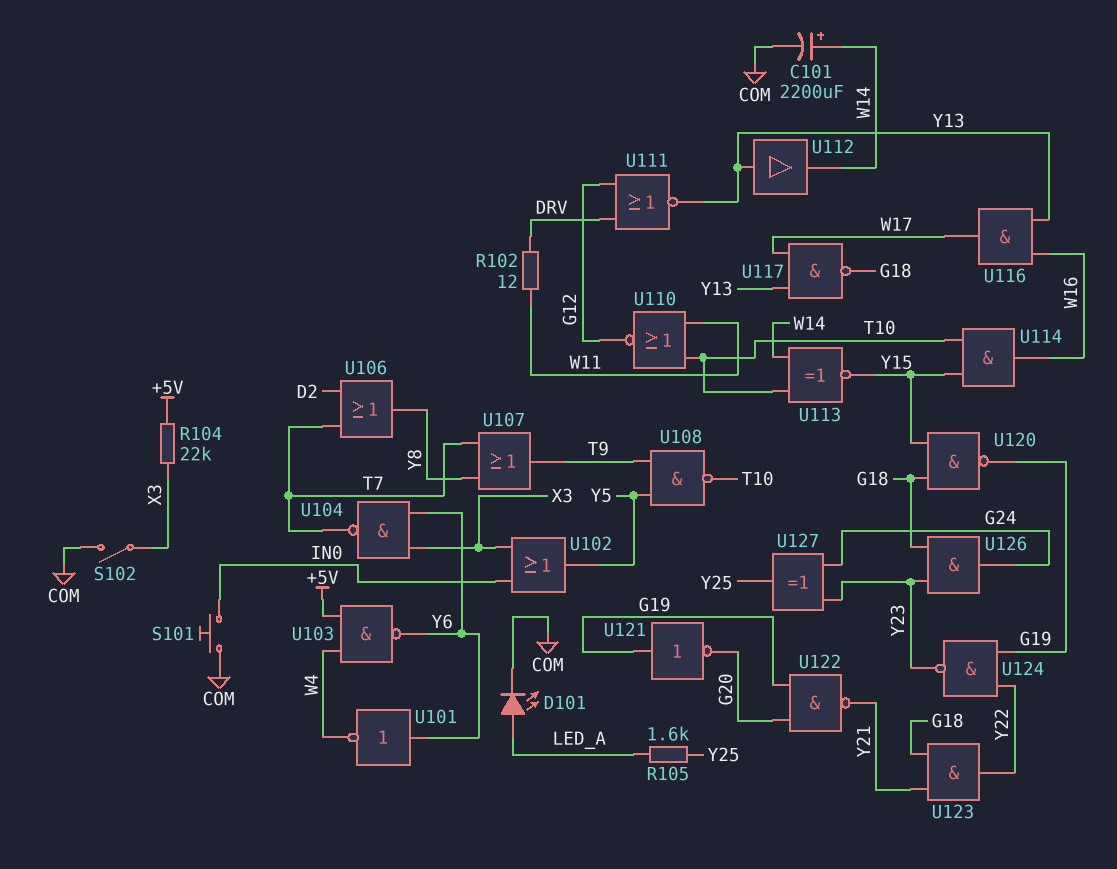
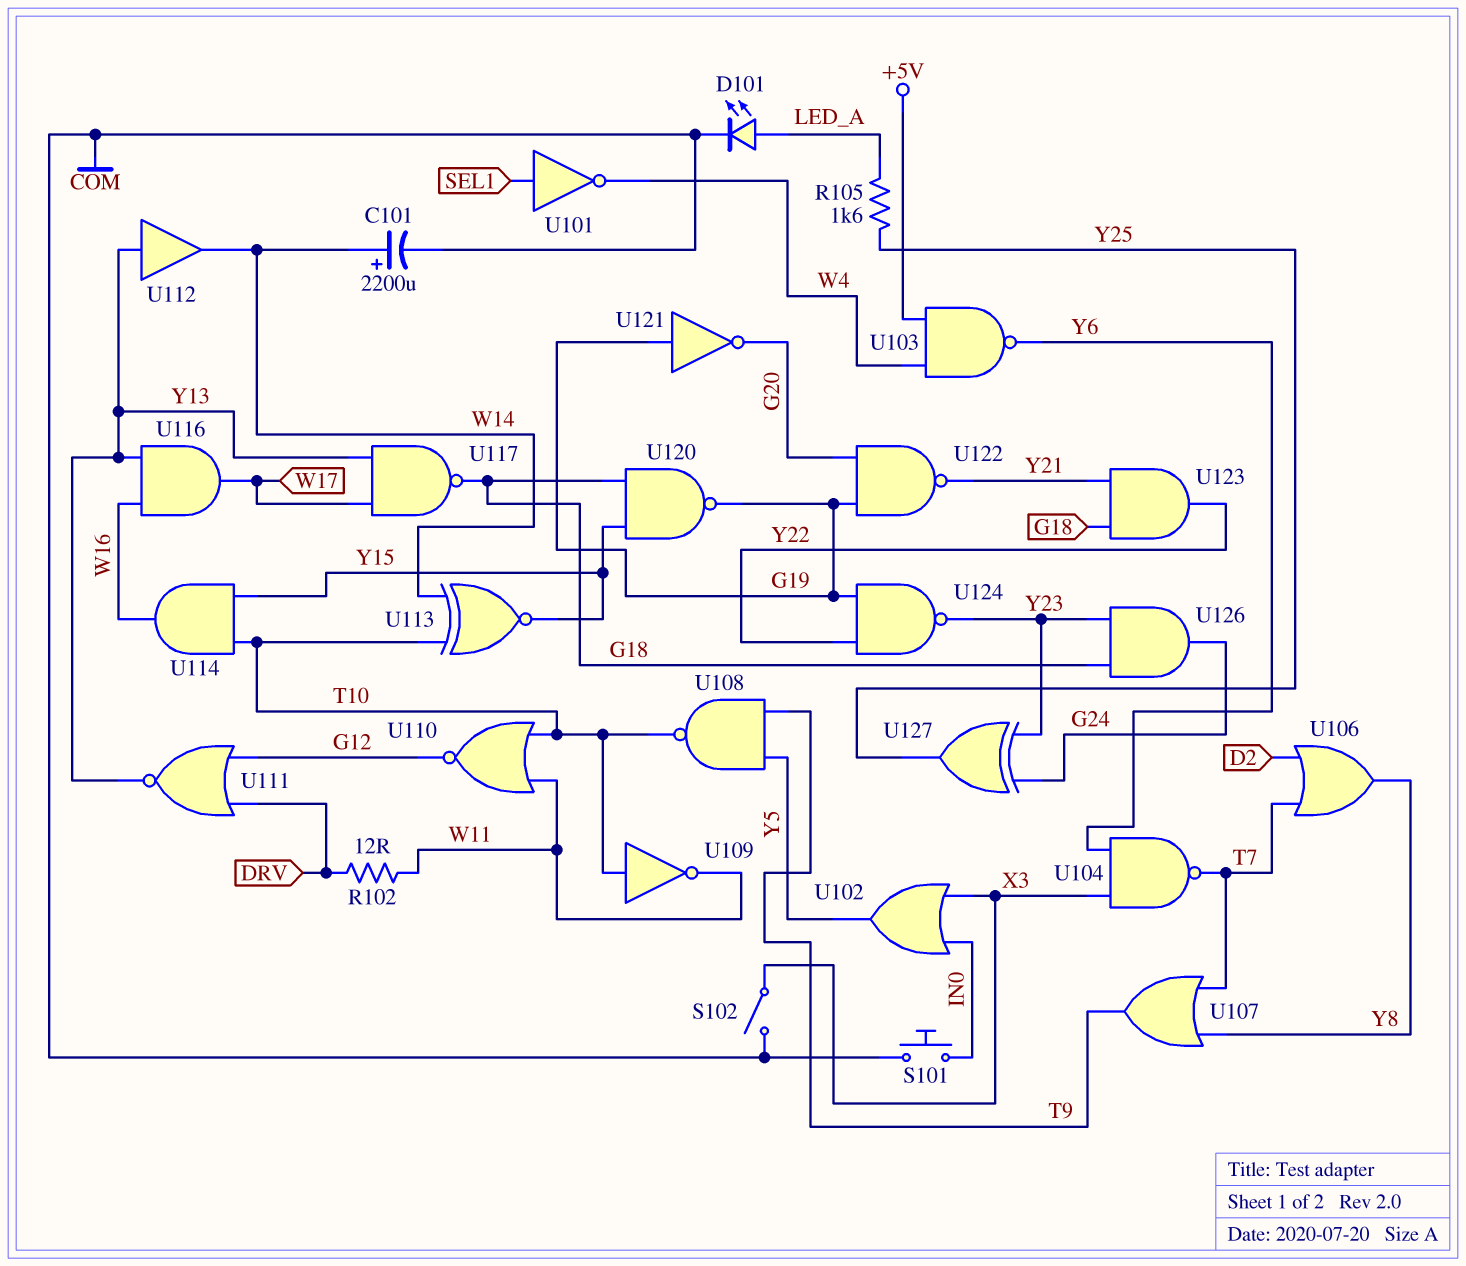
R104: 22k (+5V, X3) -> none
U101: NOT (in Y6, out W4) -> NOT (in SEL1, out W4)
U109: none -> NOT (in T10, out W11)

